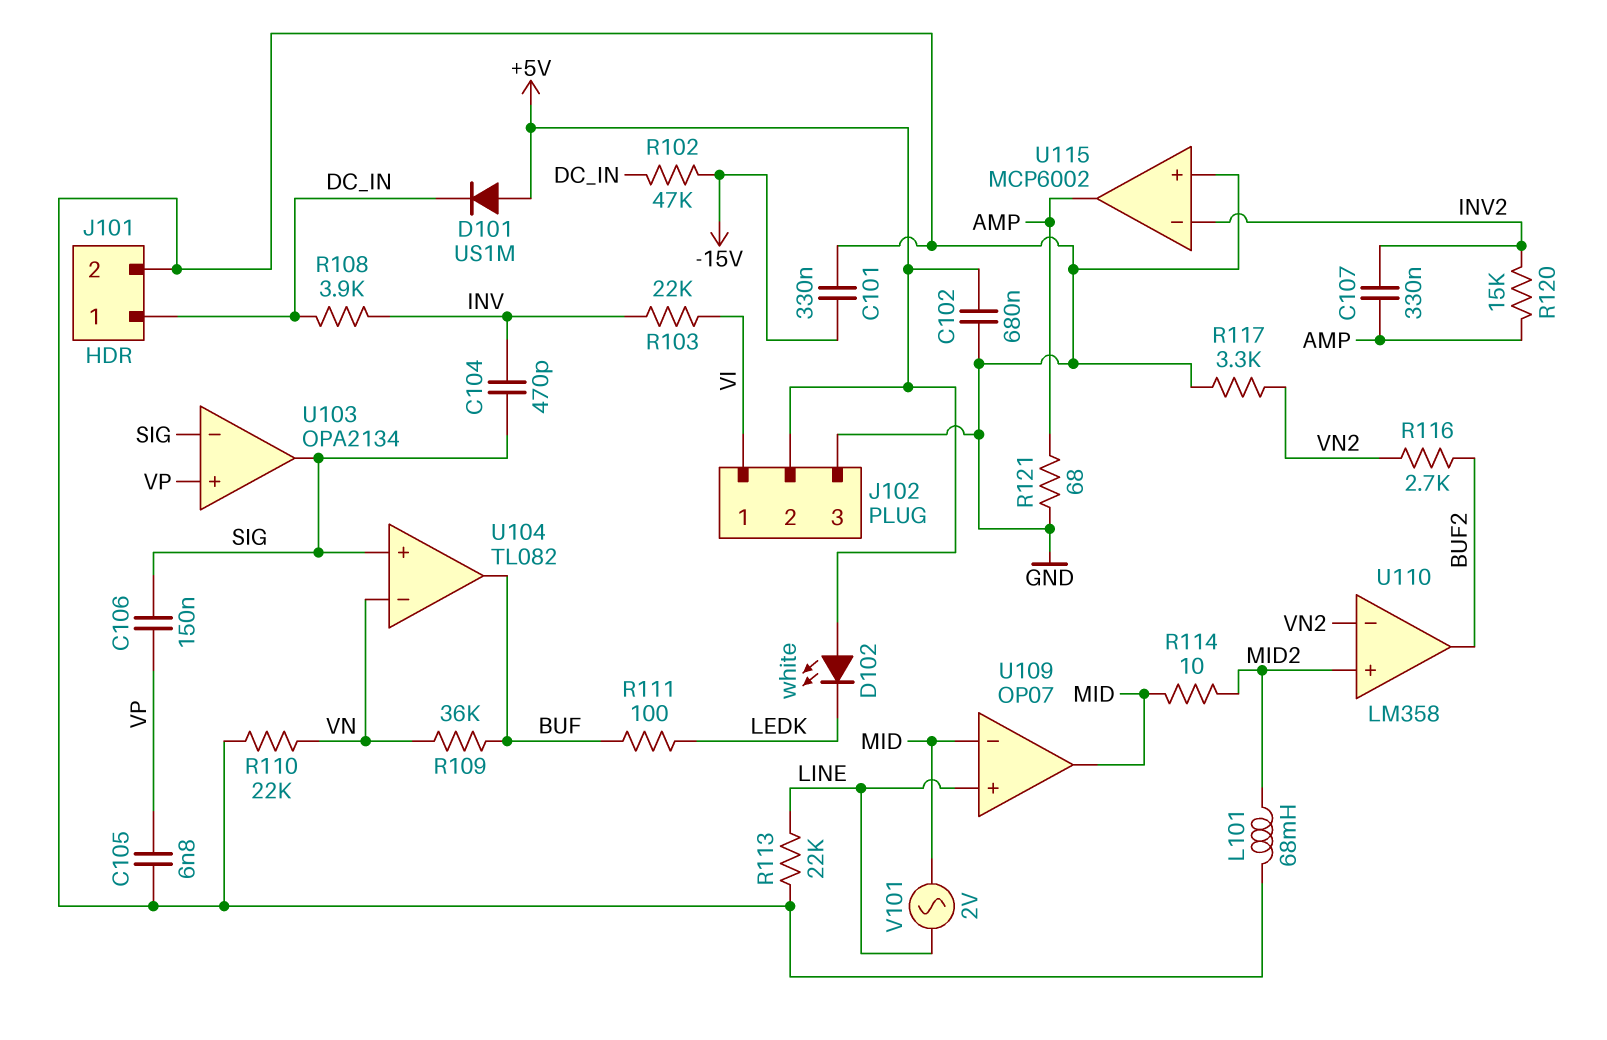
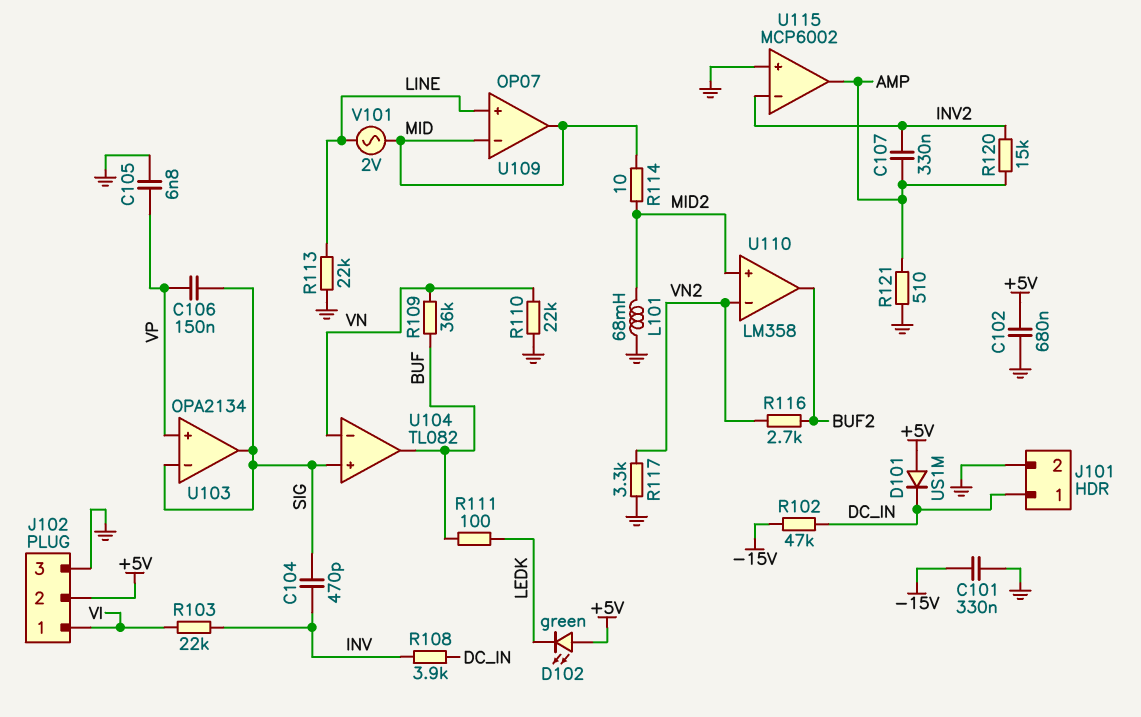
D102: LED white (A +5V, K LEDK) -> LED green (A +5V, K LEDK)
R121: 68 (AMP, GND) -> 510 (AMP, GND)

